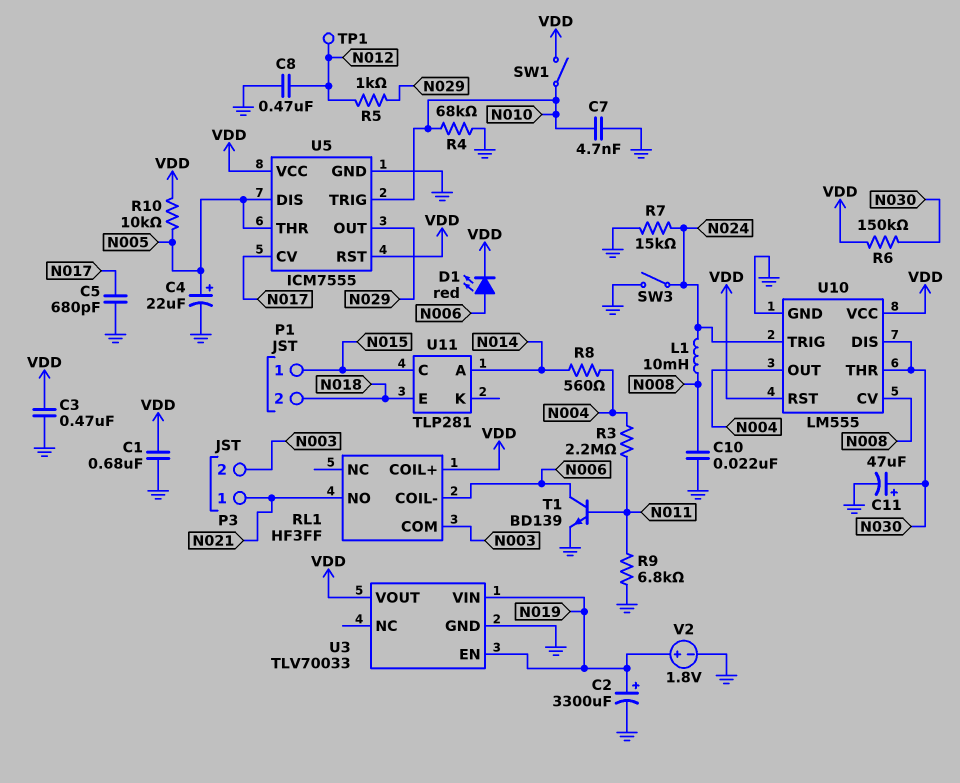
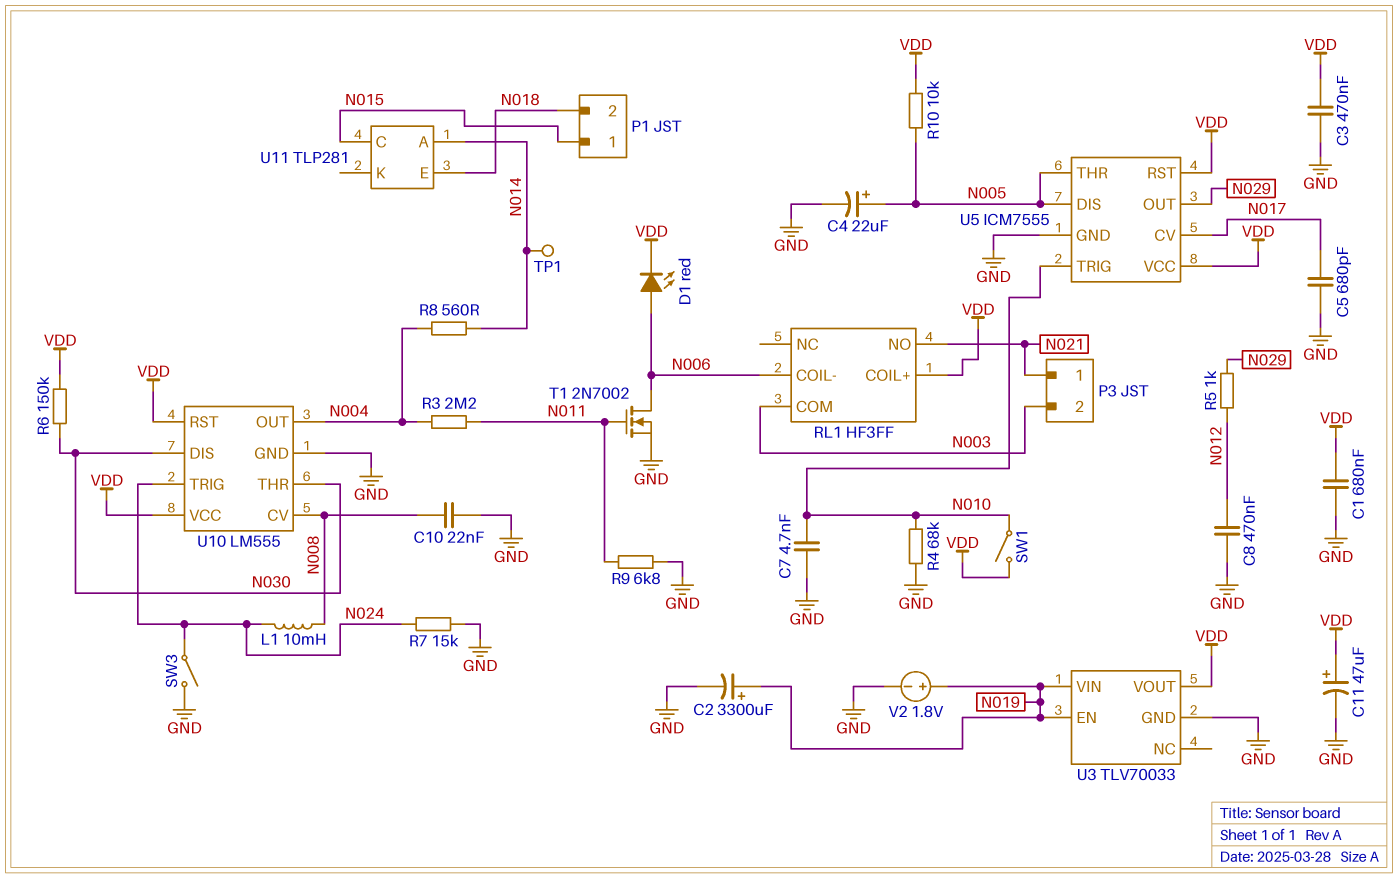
C11: 47uF (plus N030, minus GND) -> 47uF (plus VDD, minus GND)
T1: NPN BD139 (B N011, C N006, E GND) -> NMOS 2N7002 (G N011, D N006, S GND)
TP1: test point (N012) -> test point (N014)

